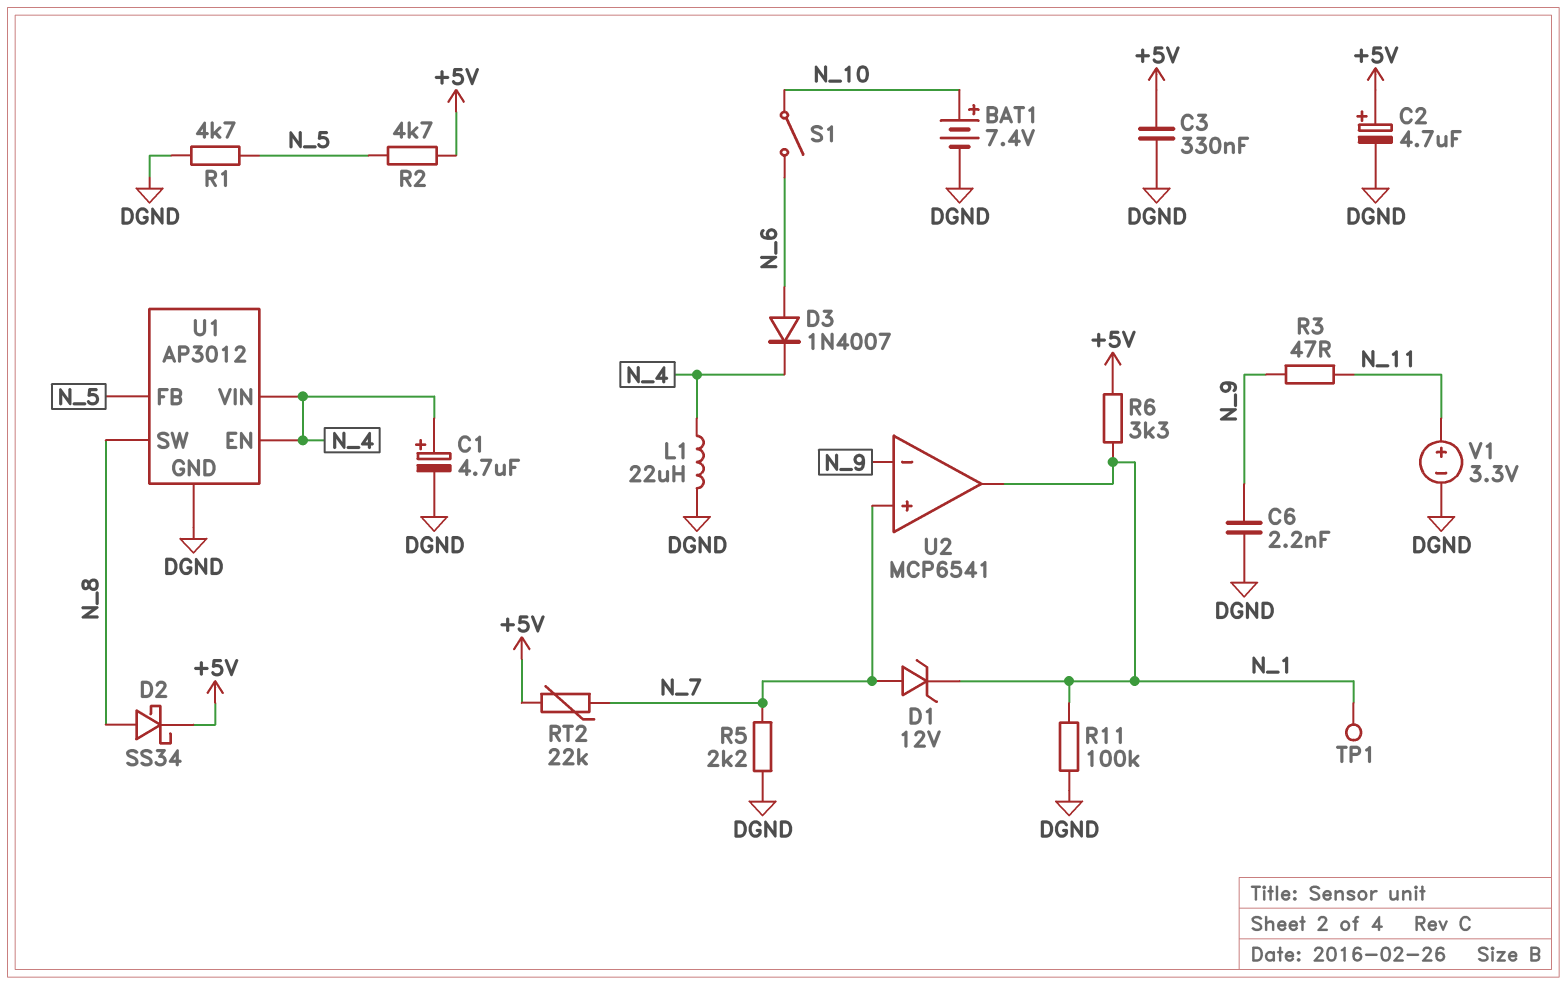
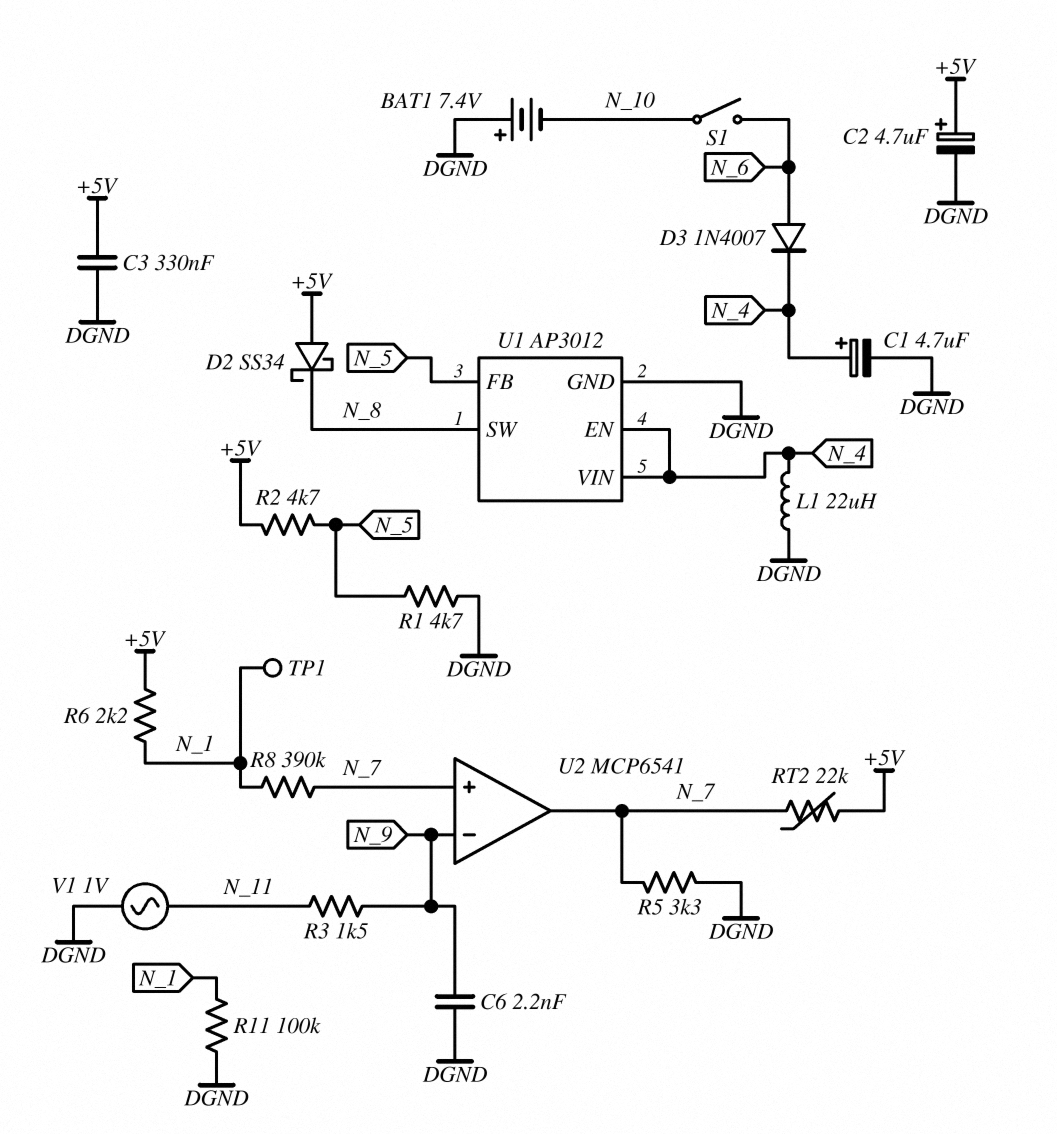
BAT1: 7.4V (plus N_10, minus DGND) -> 7.4V (plus DGND, minus N_10)
D1: zener 12V (A N_7, K N_1) -> none
D2: schottky SS34 (A N_8, K +5V) -> schottky SS34 (A +5V, K N_8)
R3: 47 (N_9, N_11) -> 1.5k (N_9, N_11)
R5: 2.2k (DGND, N_7) -> 3.3k (DGND, N_7)
R6: 3.3k (+5V, N_1) -> 2.2k (+5V, N_1)
R8: none -> 390k (N_1, N_7)
U2 pin out: N_1 -> N_7
V1: 3.3V (plus N_11, minus DGND) -> AC 1V (DGND, N_11)

